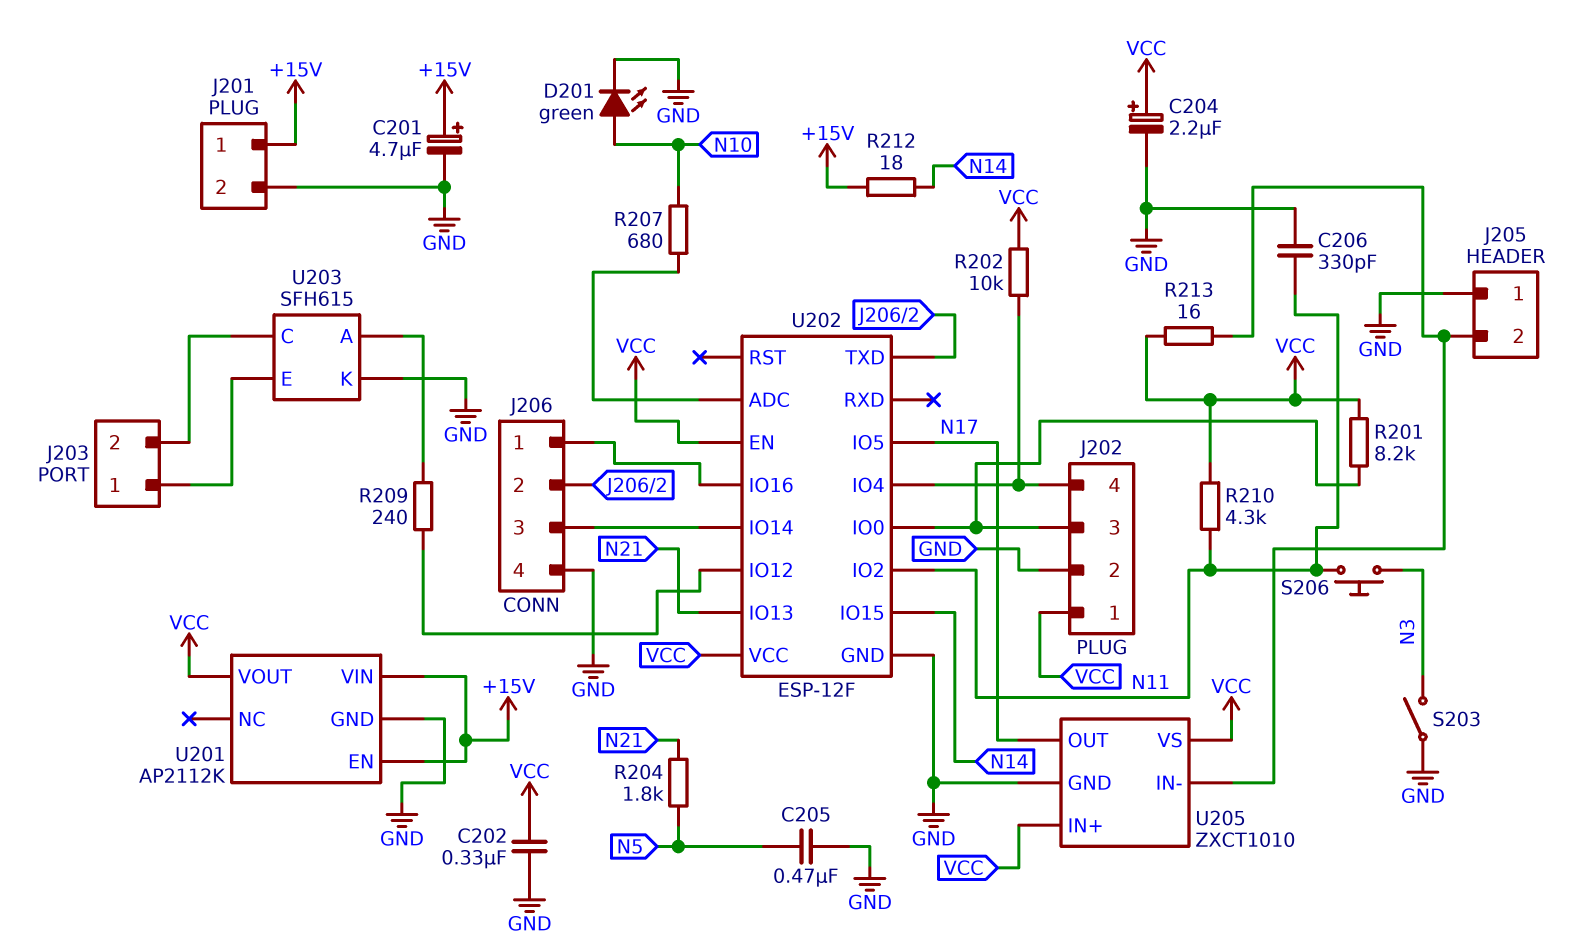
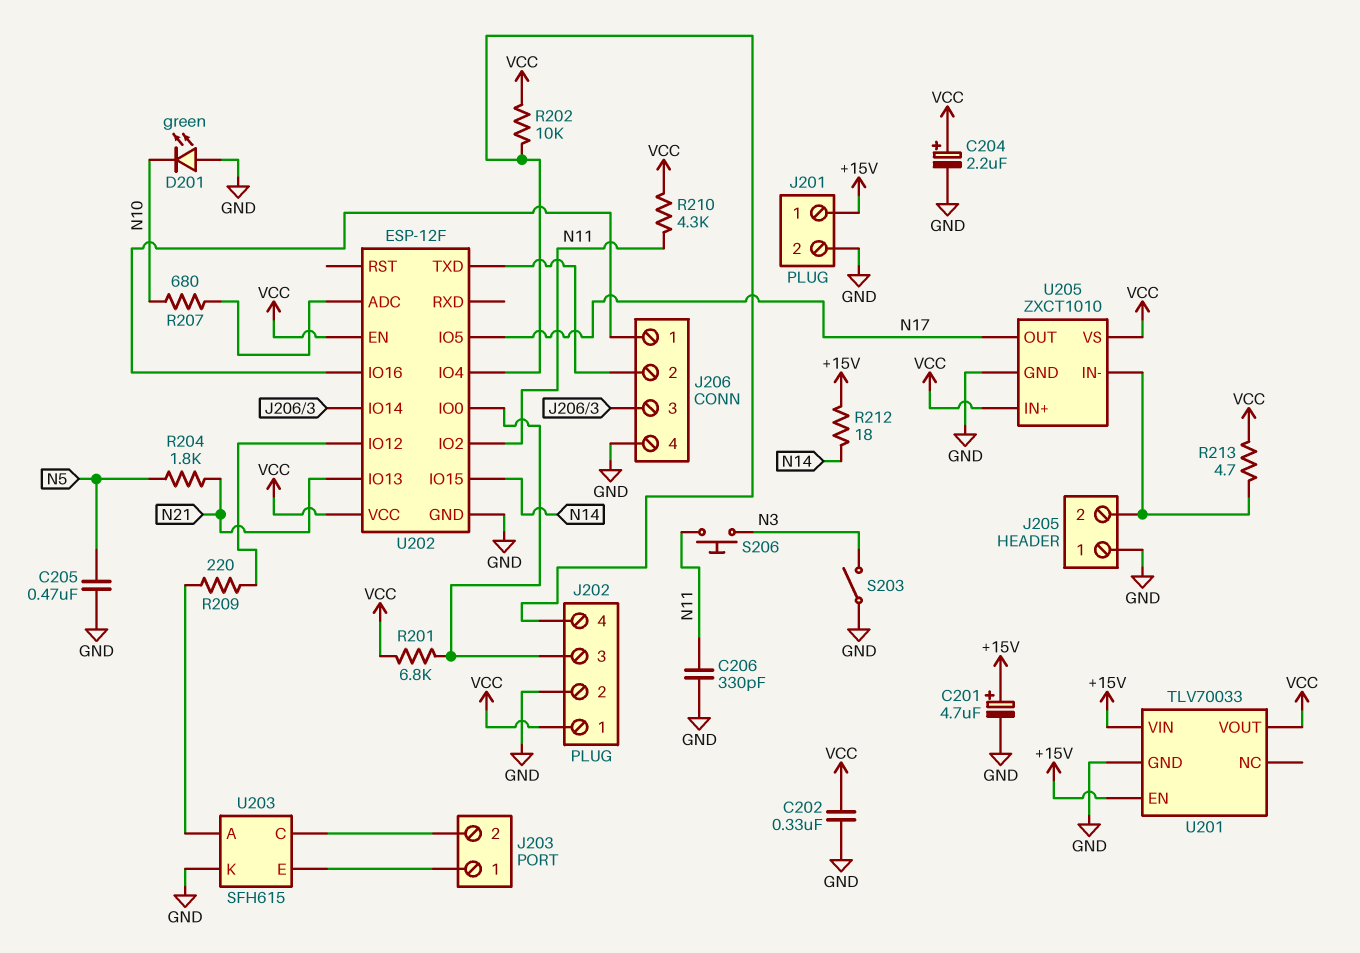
D201: LED green (A N10, K GND) -> LED green (A GND, K N10)
R201: 8.2k (J202/3, VCC) -> 6.8k (J202/3, VCC)
R209: 240 (U202/IO12, U203/A) -> 220 (U202/IO12, U203/A)
R213: 16 (J205/2, VCC) -> 4.7 (J205/2, VCC)
U201: AP2112K -> TLV70033

